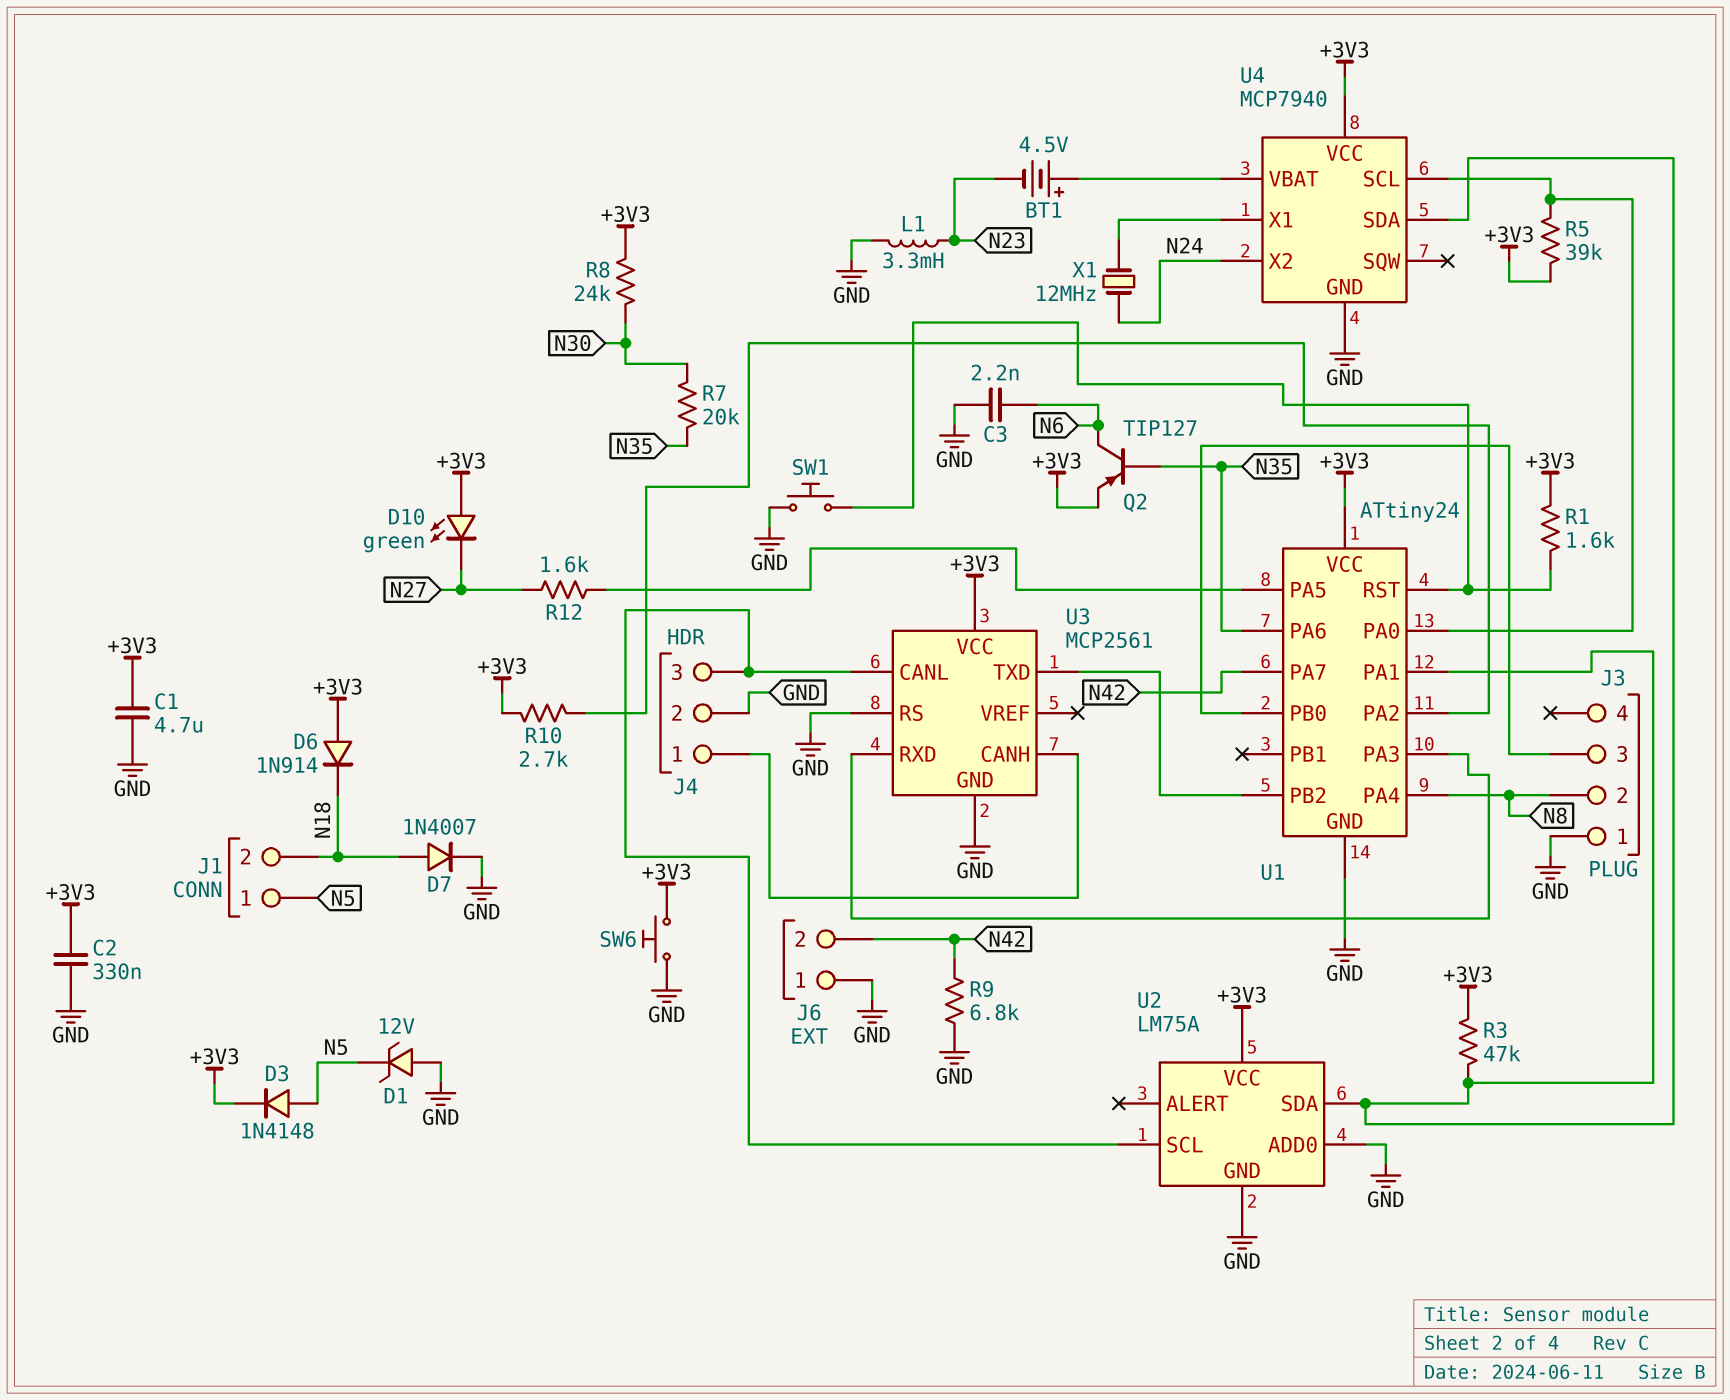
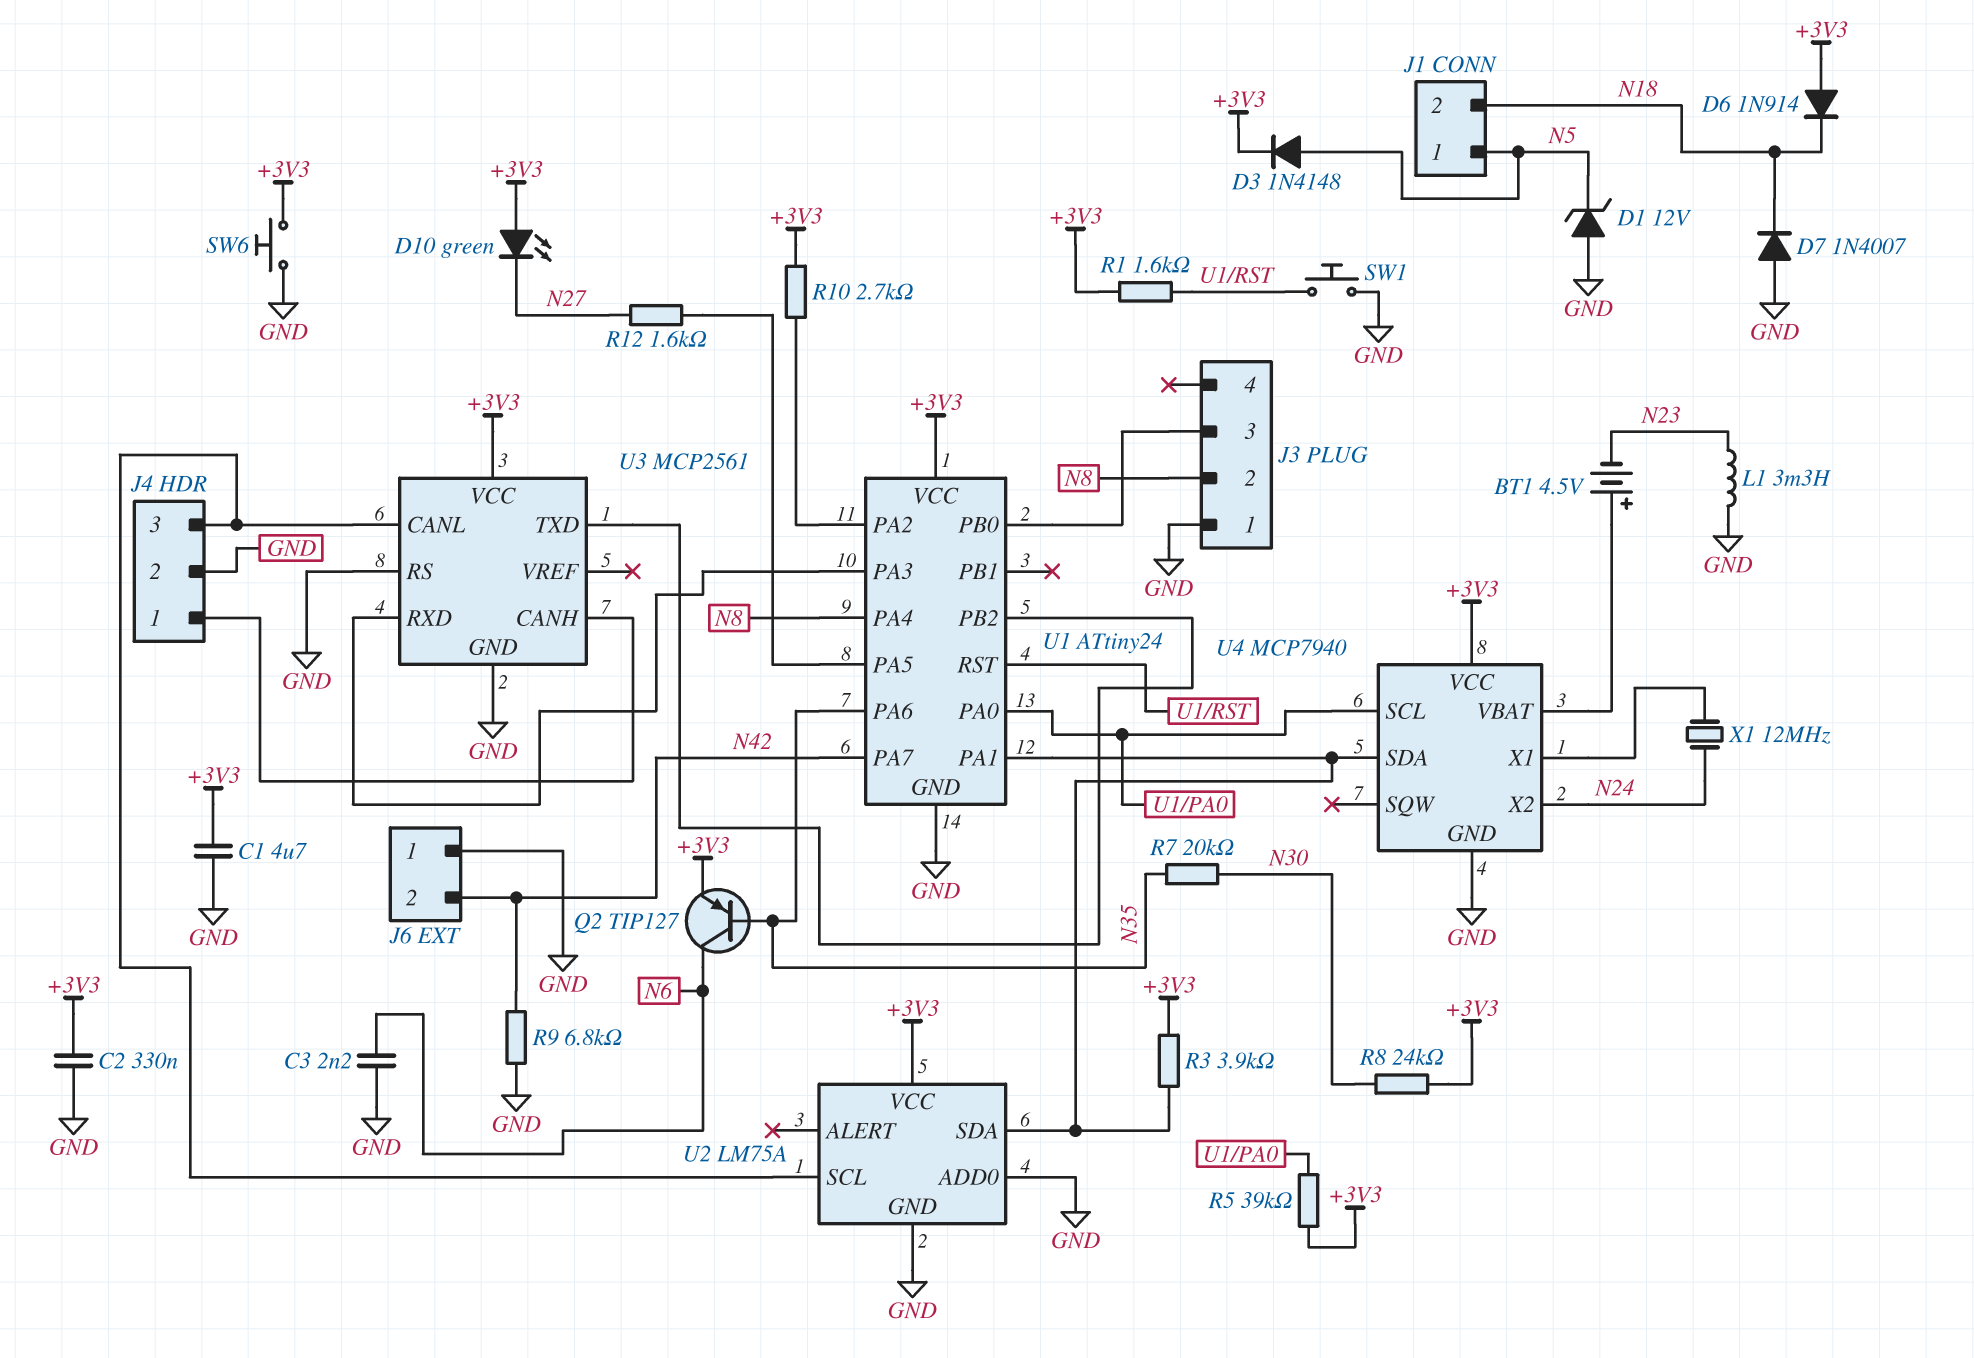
D7: diode 1N4007 (A N18, K GND) -> diode 1N4007 (A GND, K N18)
R3: 47k (+3V3, U1/PA1) -> 3.9k (+3V3, U1/PA1)

